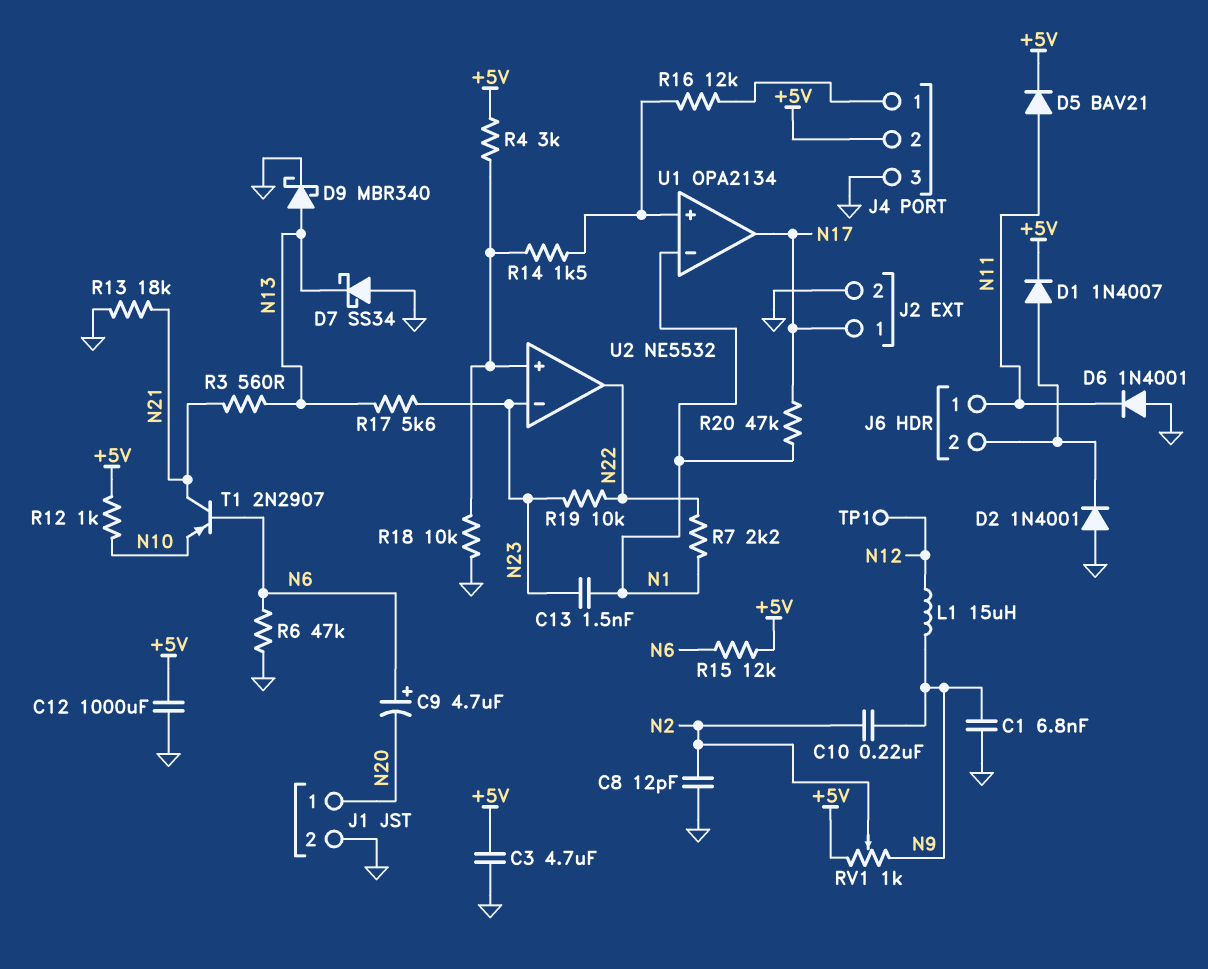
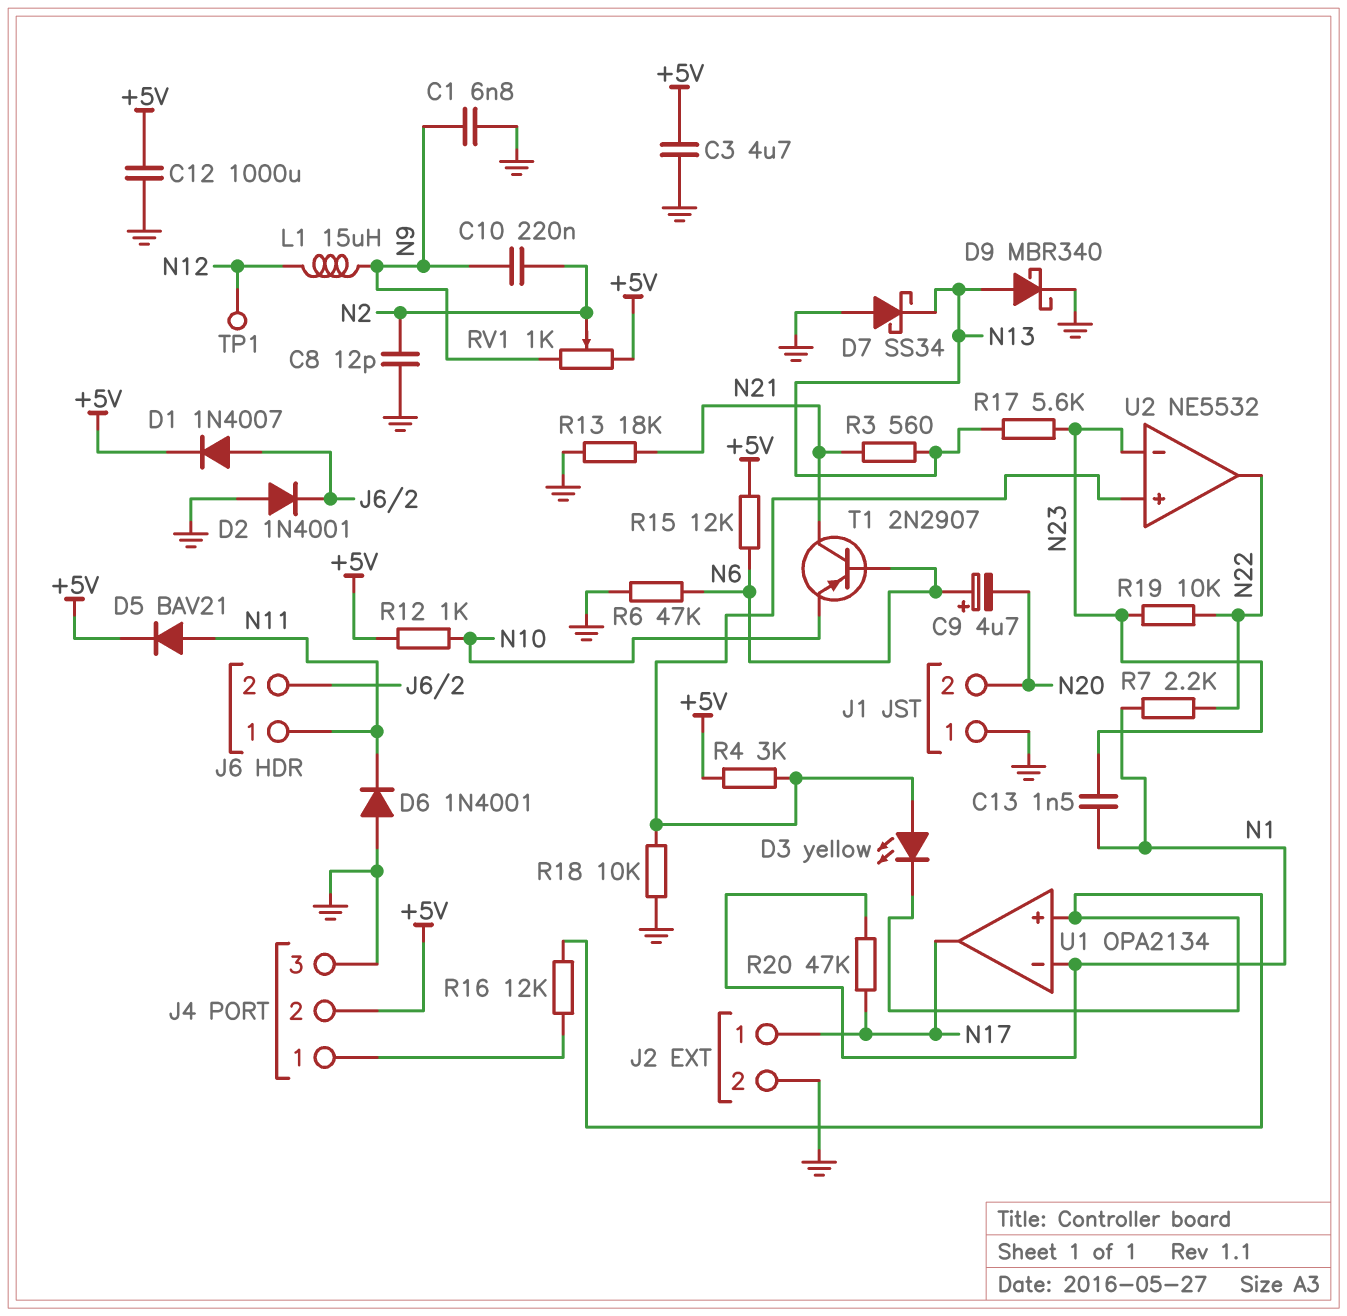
D3: none -> LED yellow (A U2/in+, K U1/in+)
J1 pin 1: N20 -> GND
J1 pin 2: GND -> N20
R14: 1.5k (U1/in+, U2/in+) -> none

